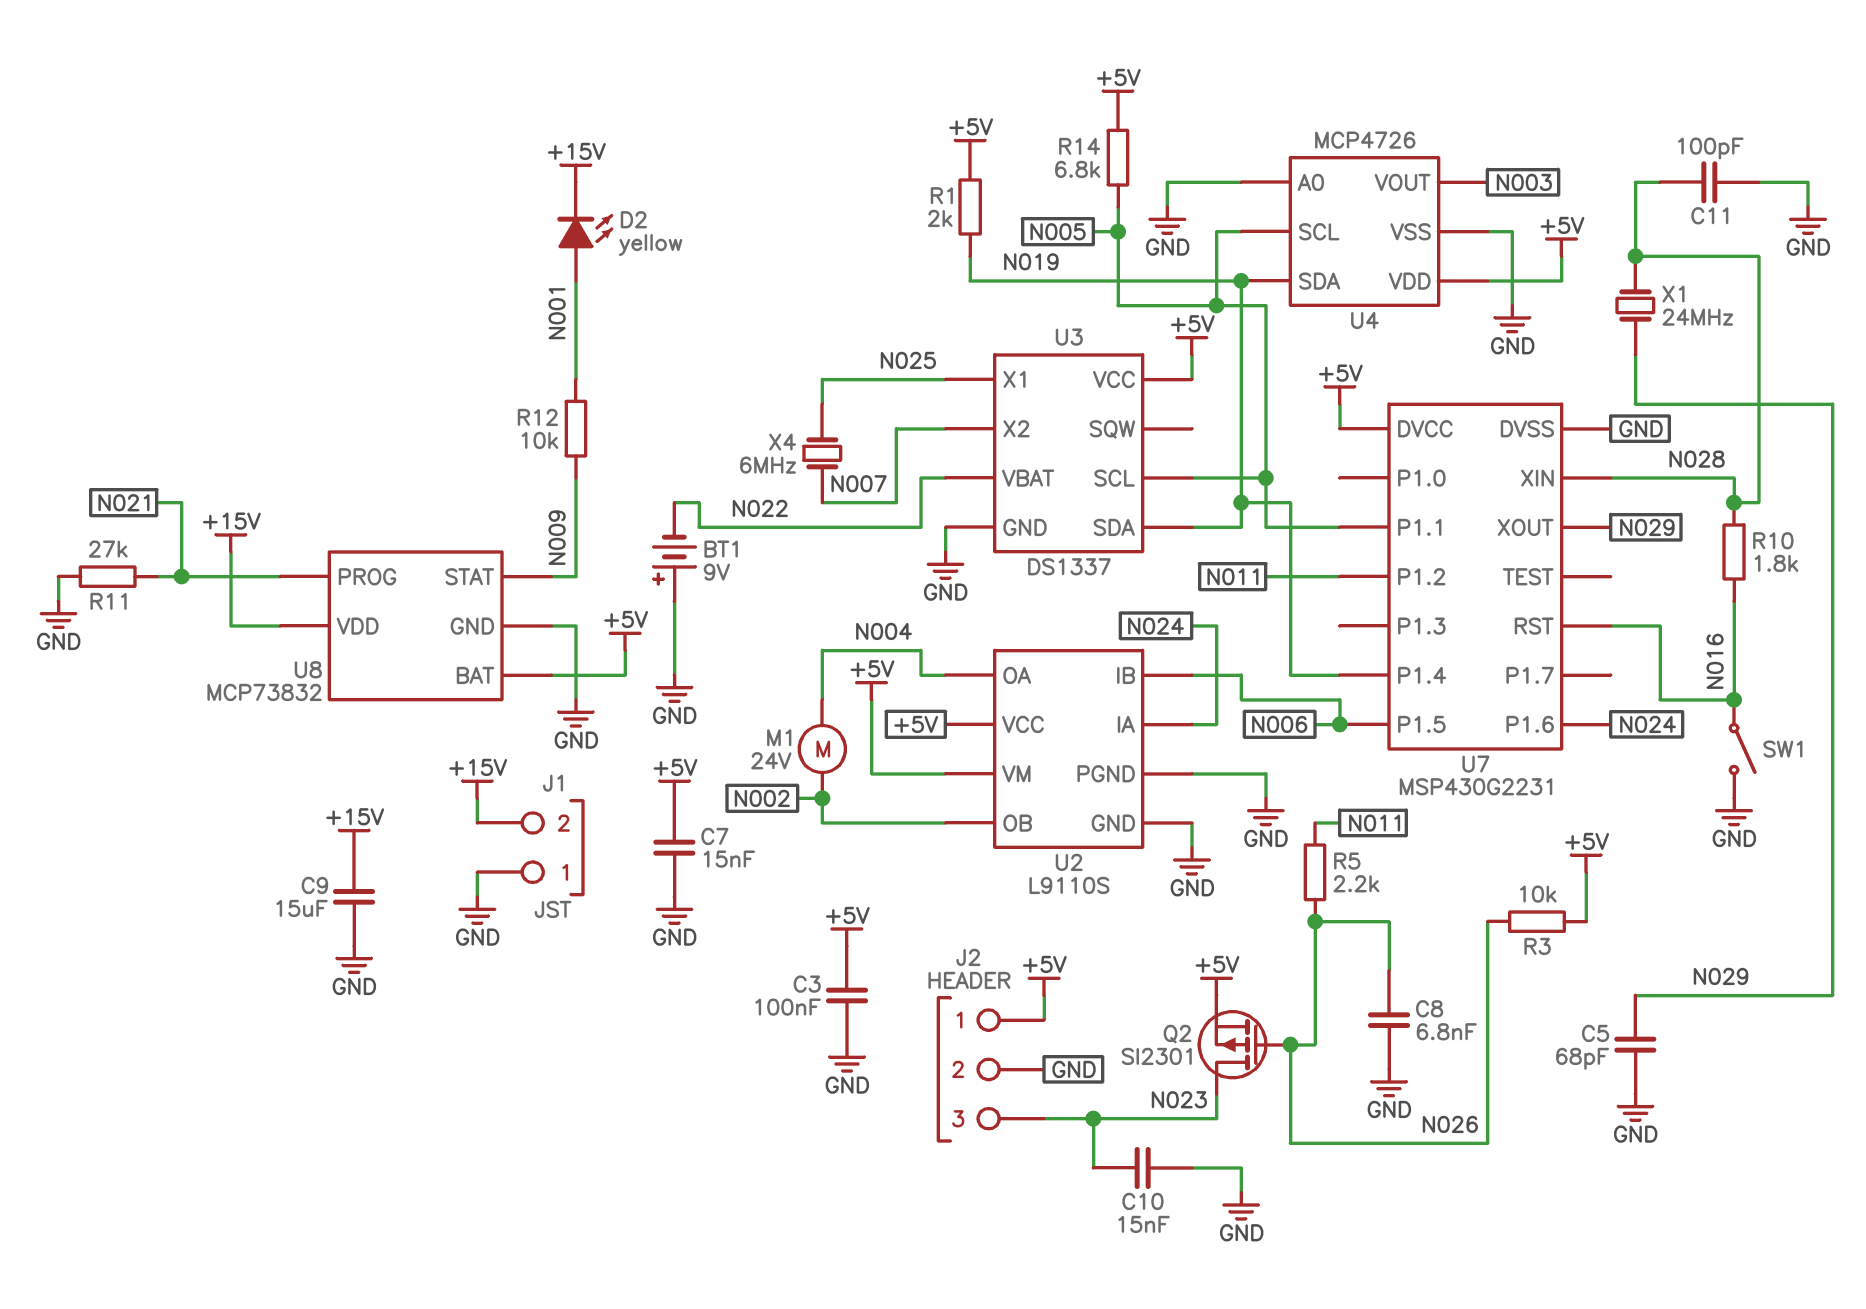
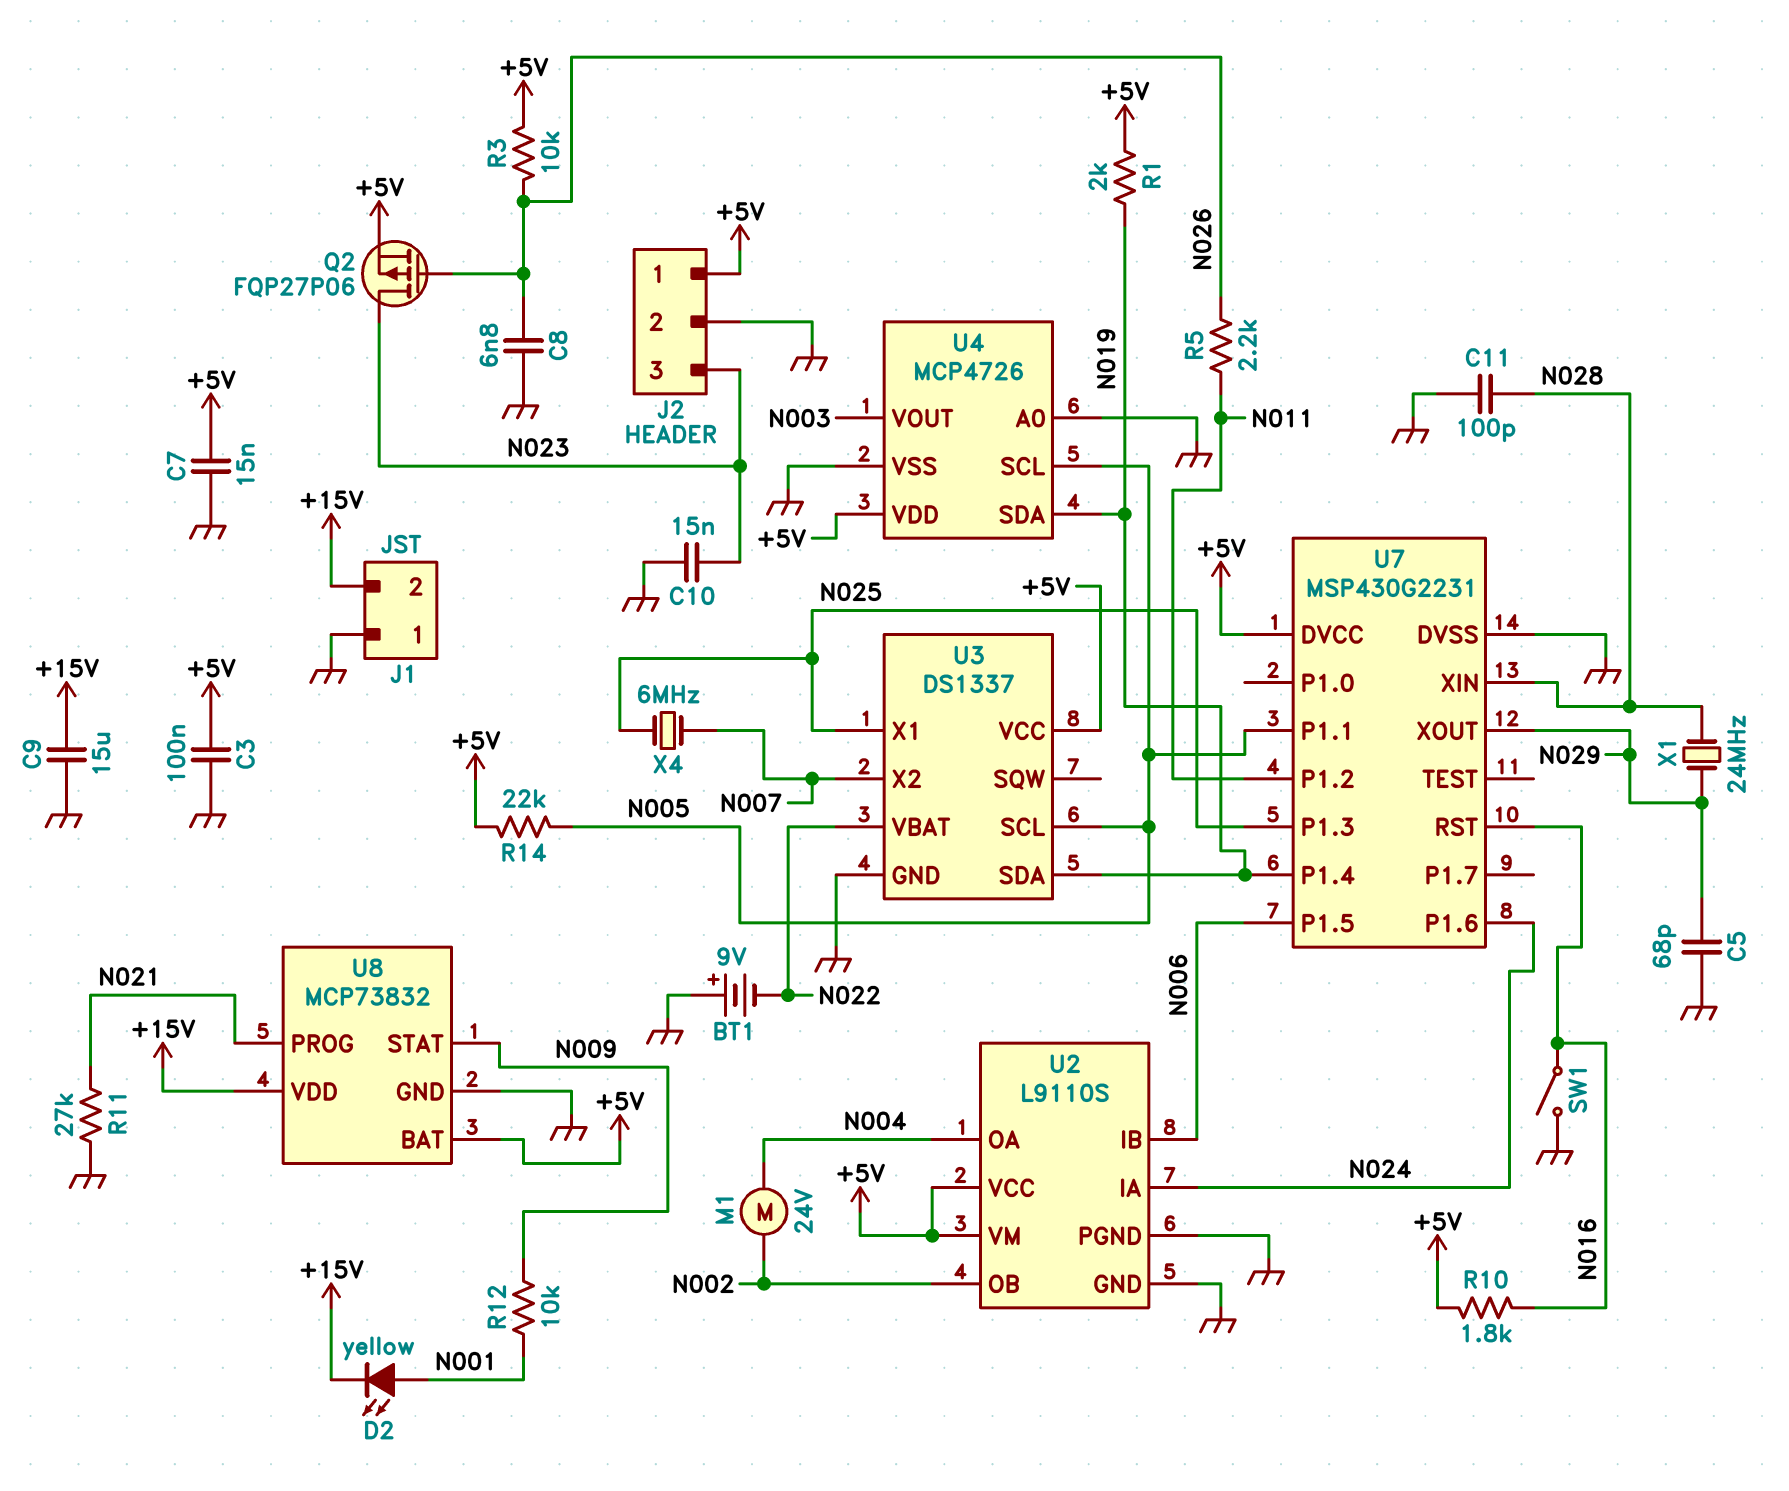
Q2: PMOS SI2301 (G N026, D N023, S +5V) -> PMOS FQP27P06 (G N026, D N023, S +5V)
R10: 1.8k (N016, N028) -> 1.8k (+5V, N016)
R14: 6.8k (+5V, N005) -> 22k (+5V, N005)
U7 pin P1.3: none -> N025

